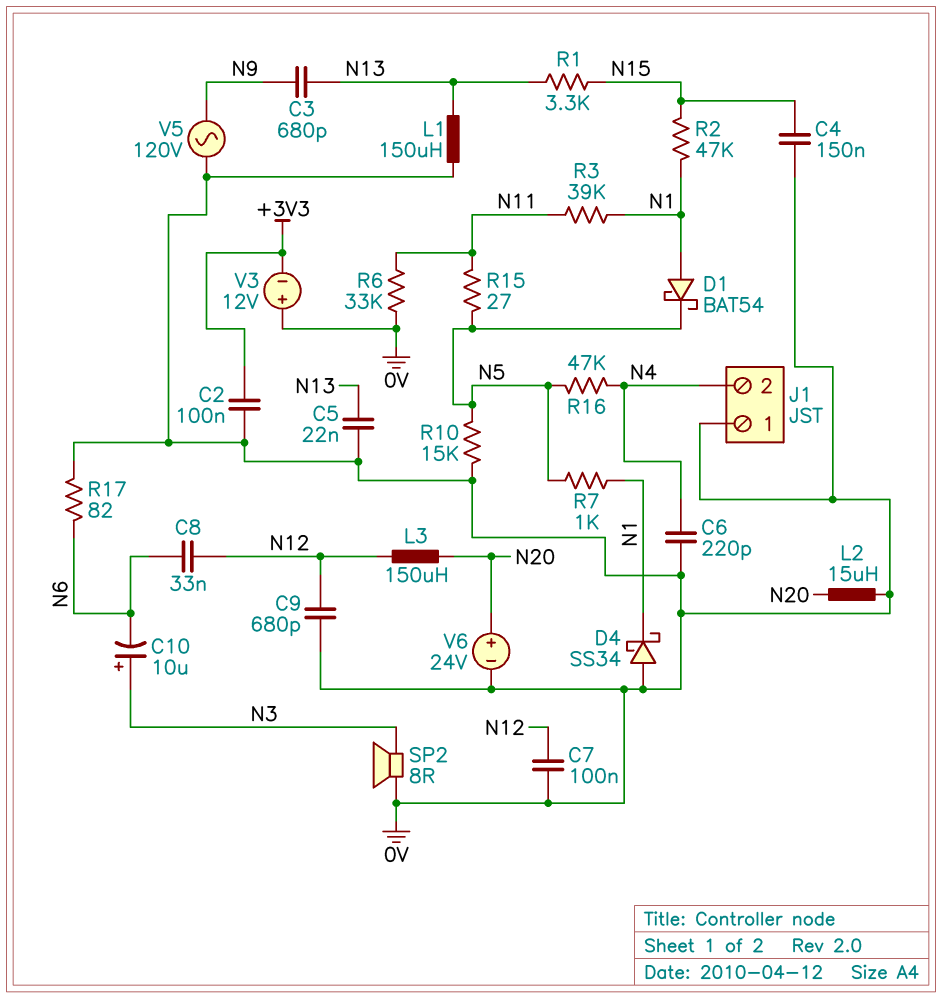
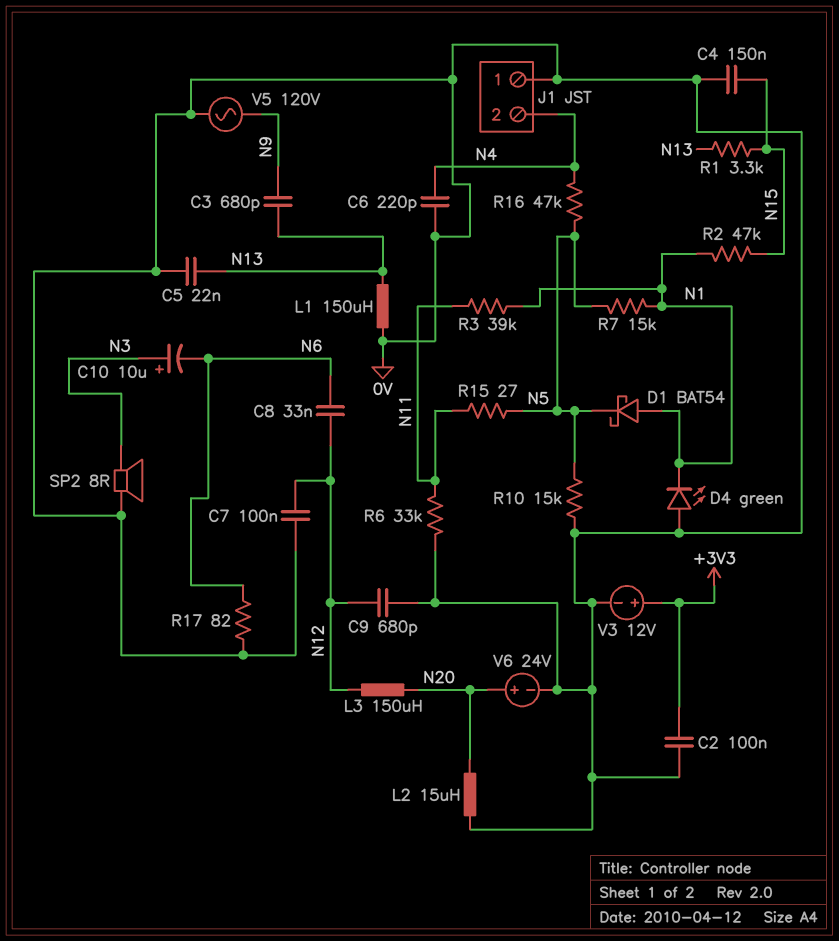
D4: schottky SS34 (A 0V, K N1) -> LED green (A 0V, K N1)
R7: 1k (N1, N5) -> 15k (N1, N5)
V3: 12V (plus 0V, minus +3V3) -> 12V (plus +3V3, minus 0V)

